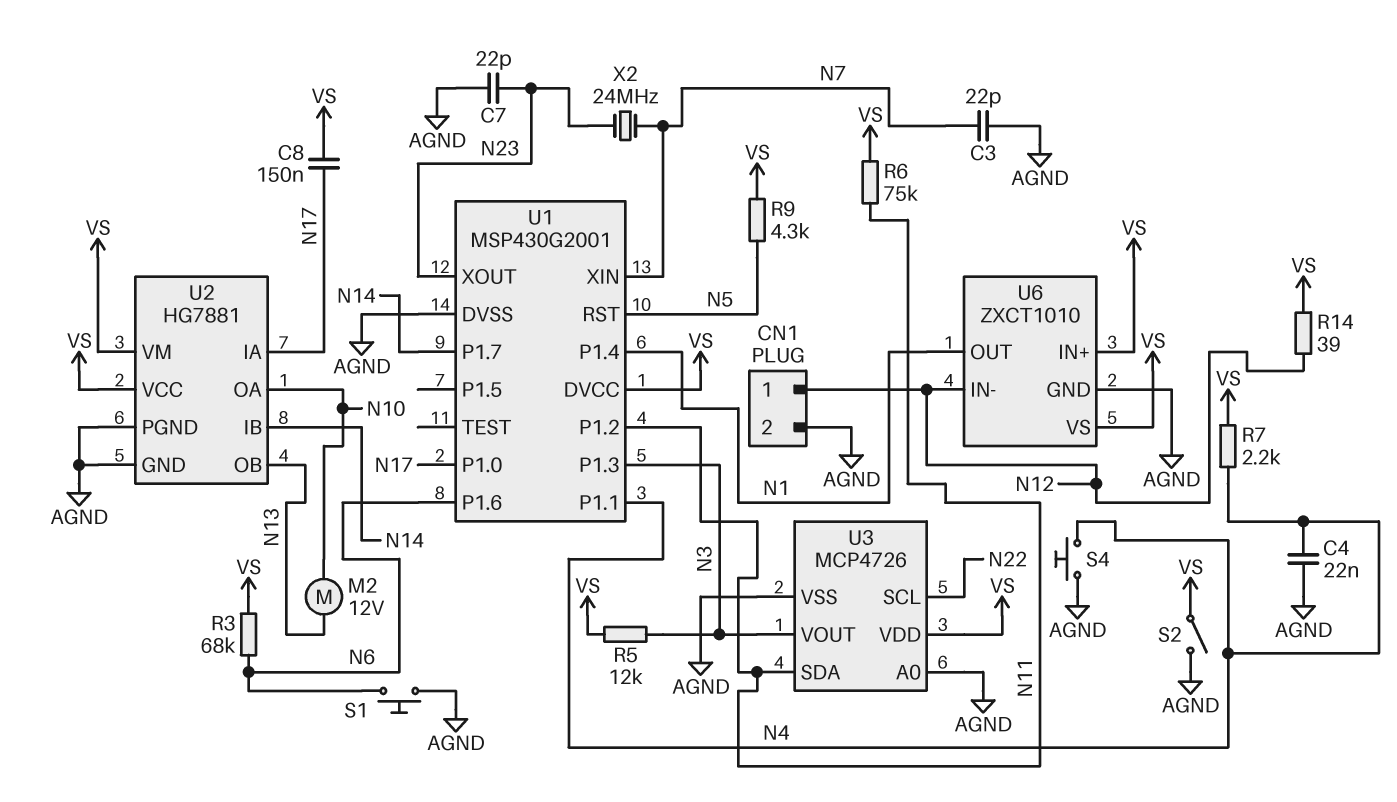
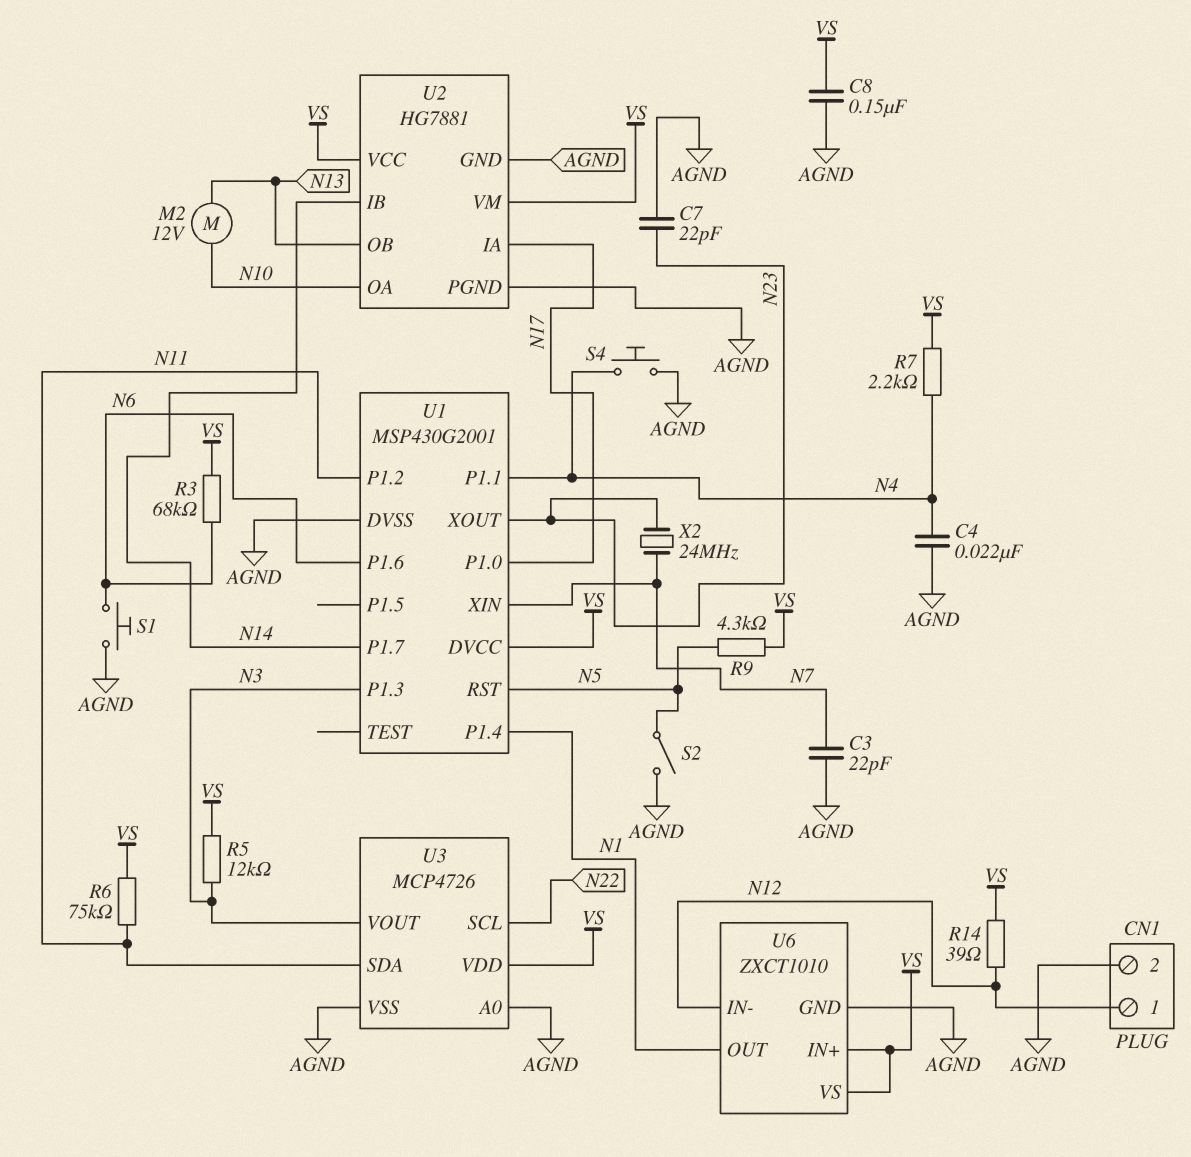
C8: 150nF (N17, VS) -> 150nF (AGND, VS)
S2: switch (AGND, VS) -> switch (AGND, N5)

